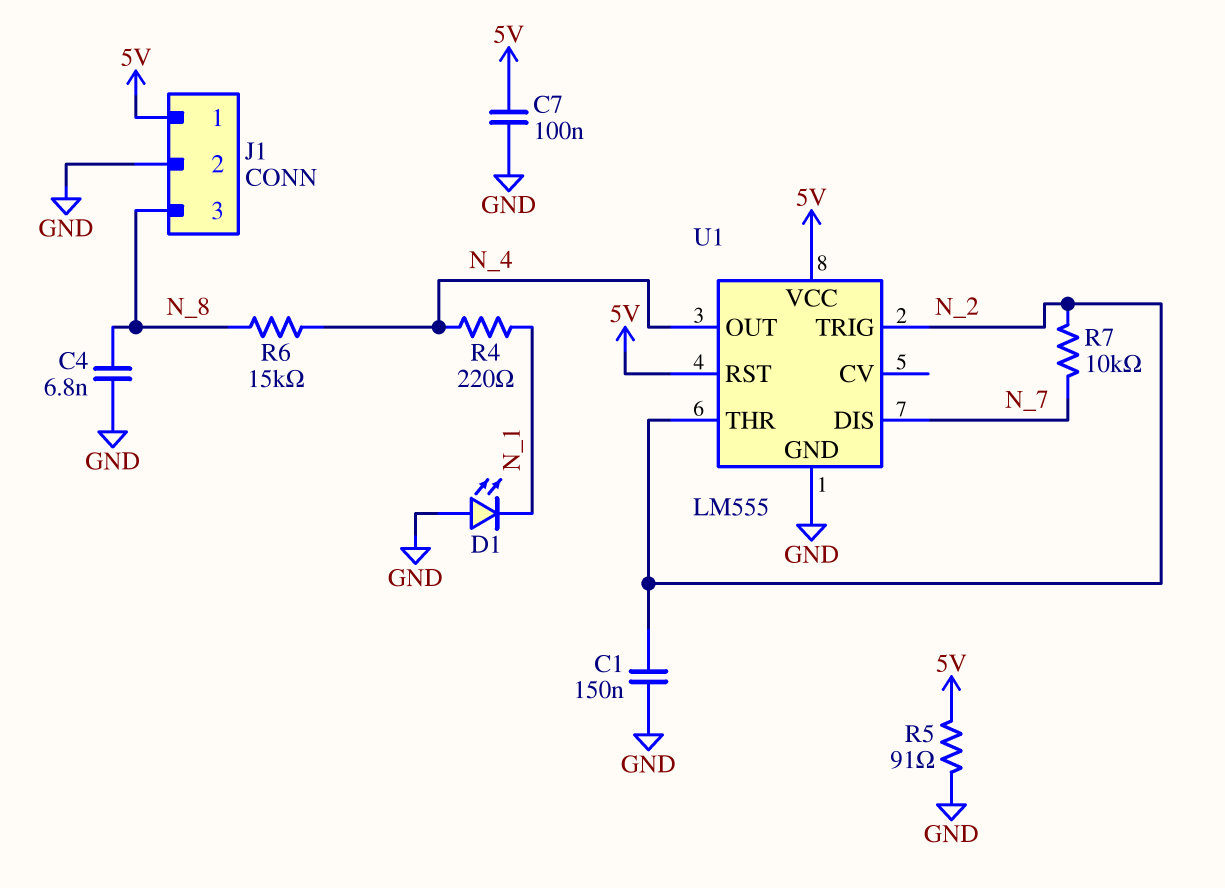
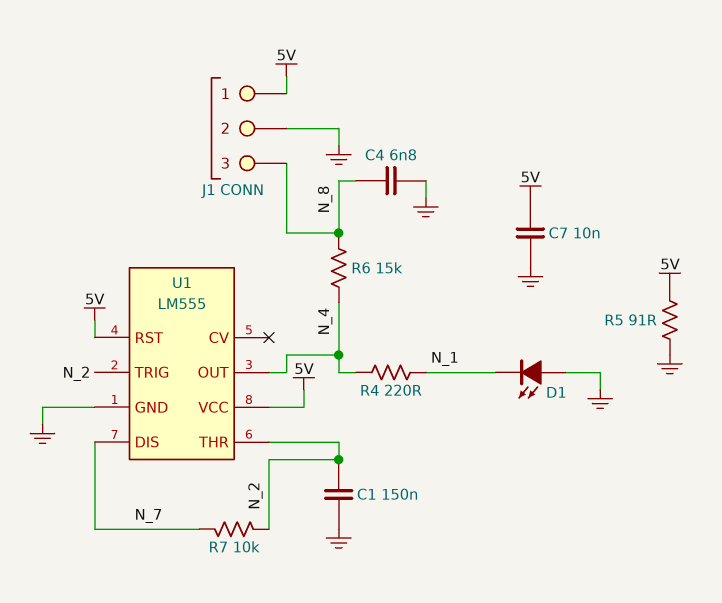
C7: 100nF (5V, GND) -> 10nF (5V, GND)

